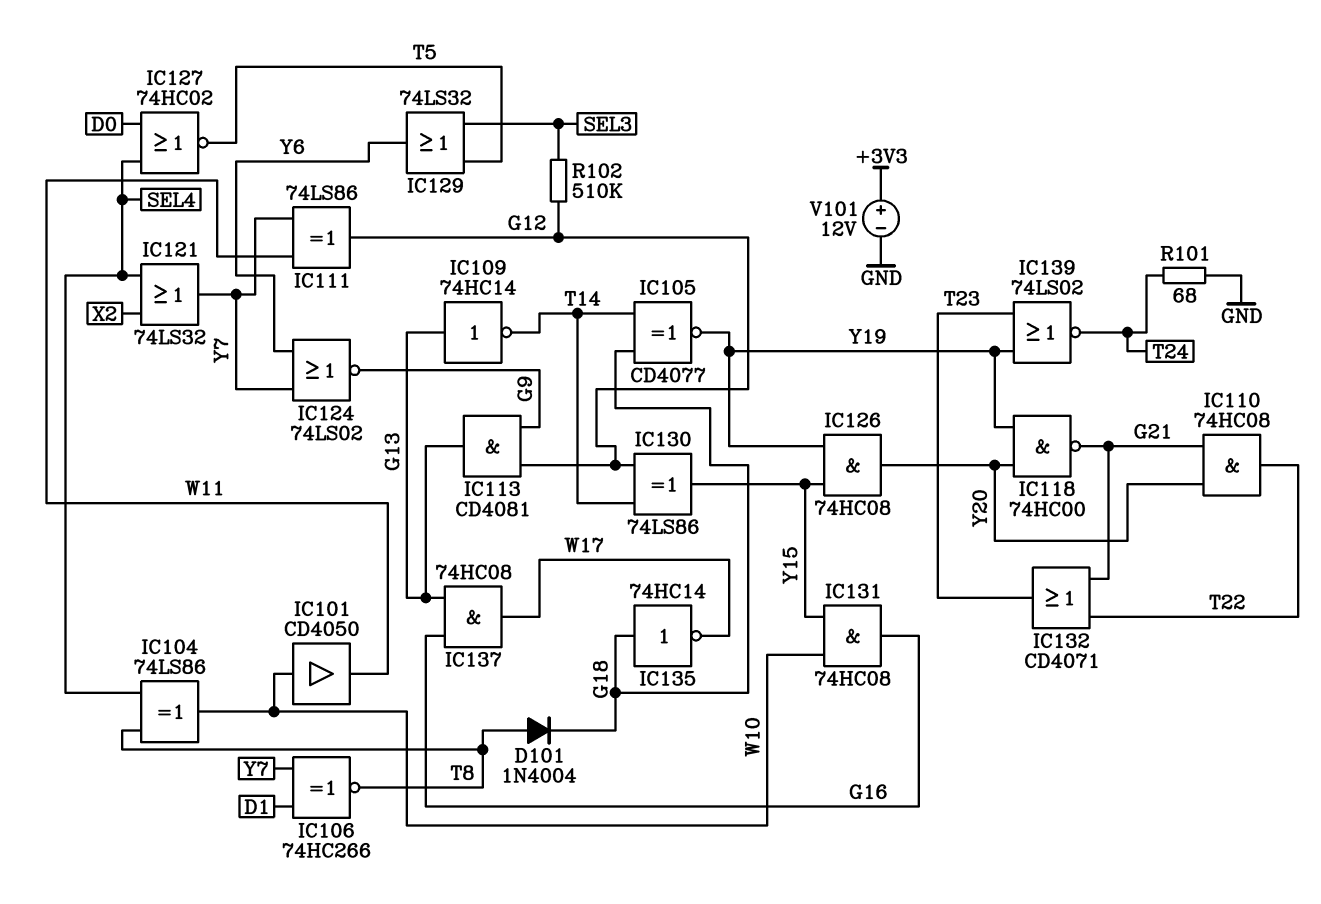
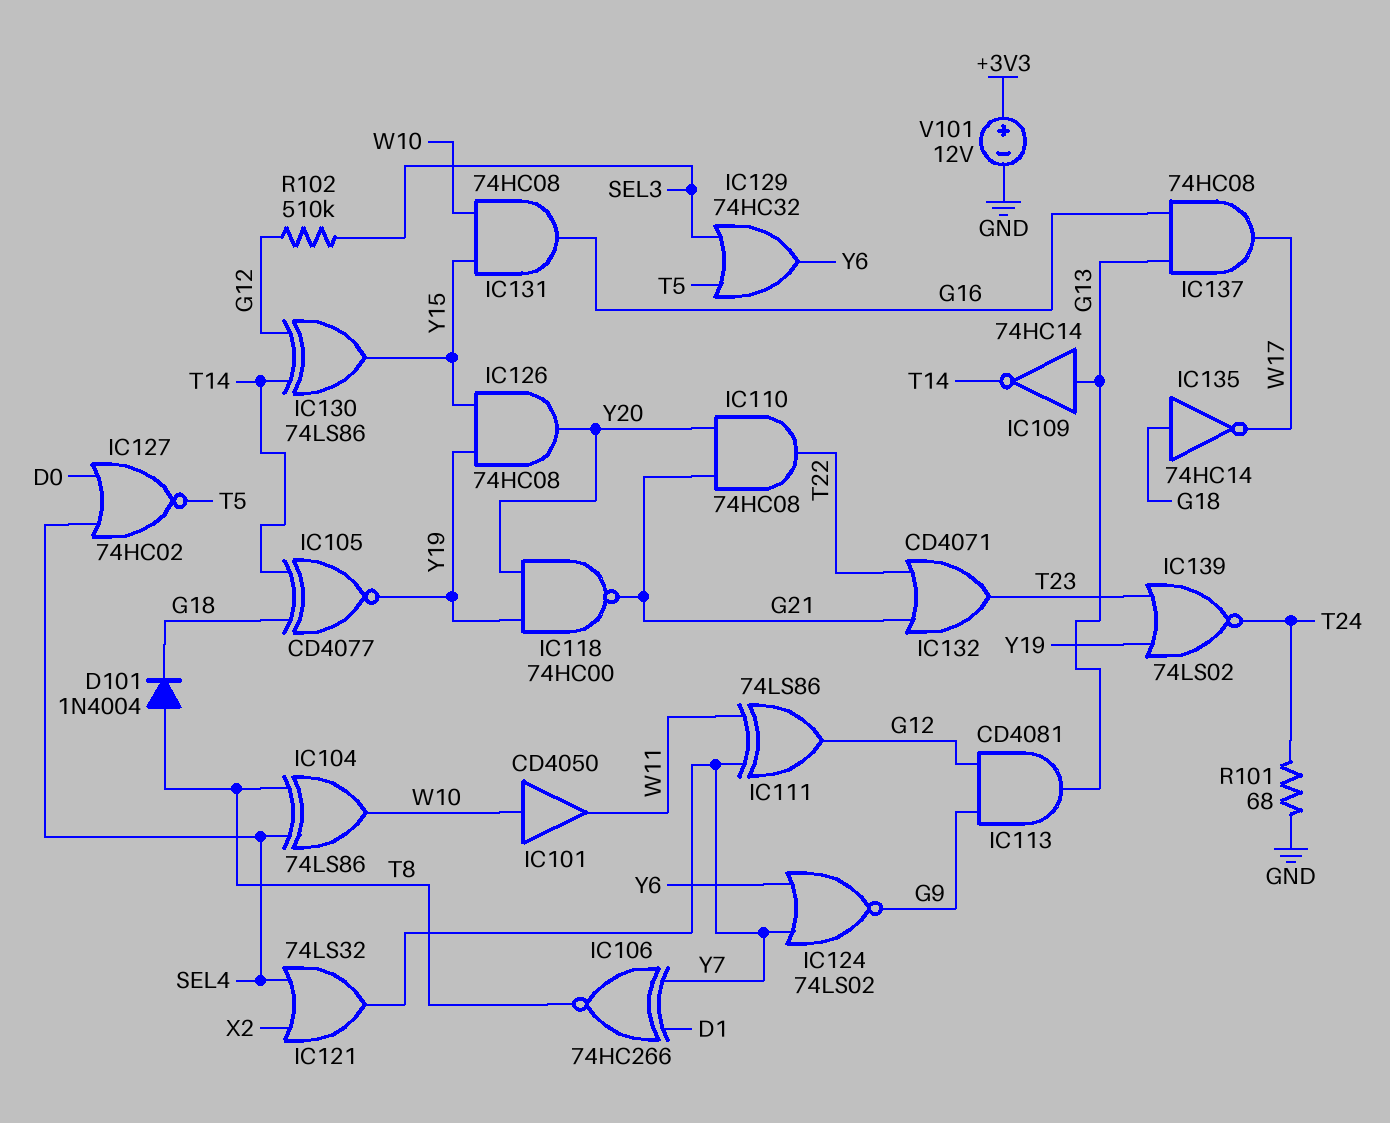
IC129: OR 74LS32 (in SEL3, in T5, out Y6) -> OR 74HC32 (in SEL3, in T5, out Y6)

